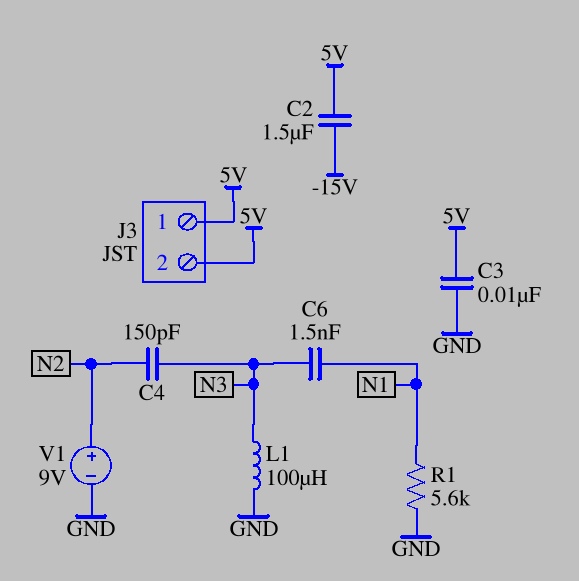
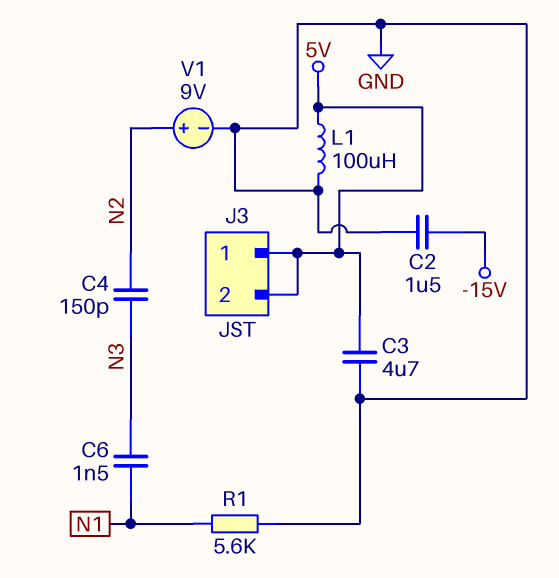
C2: 1.5uF (-15V, 5V) -> 1.5uF (-15V, GND)
C3: 10nF (5V, GND) -> 4.7uF (5V, GND)
L1: 100uH (GND, N3) -> 100uH (5V, GND)

